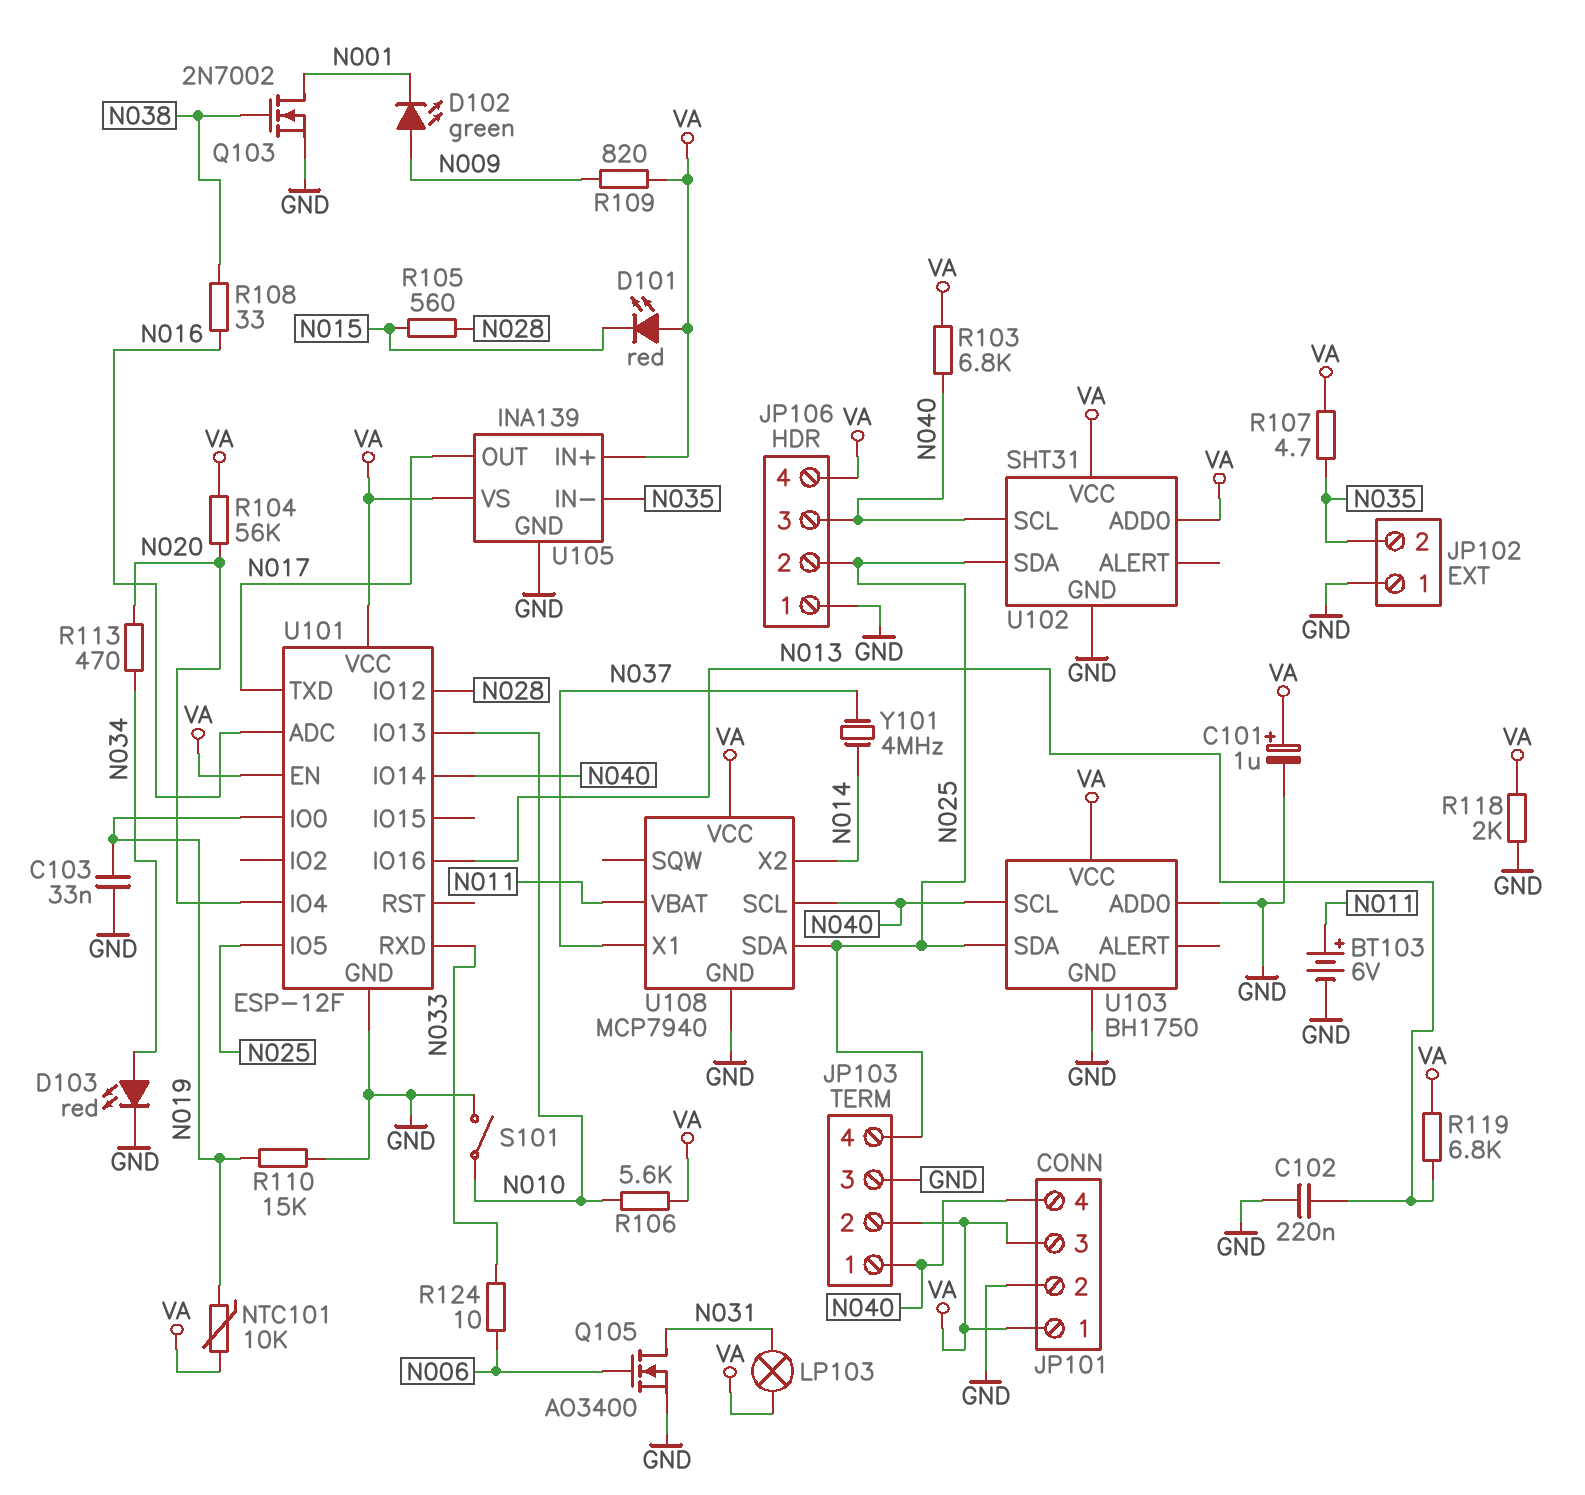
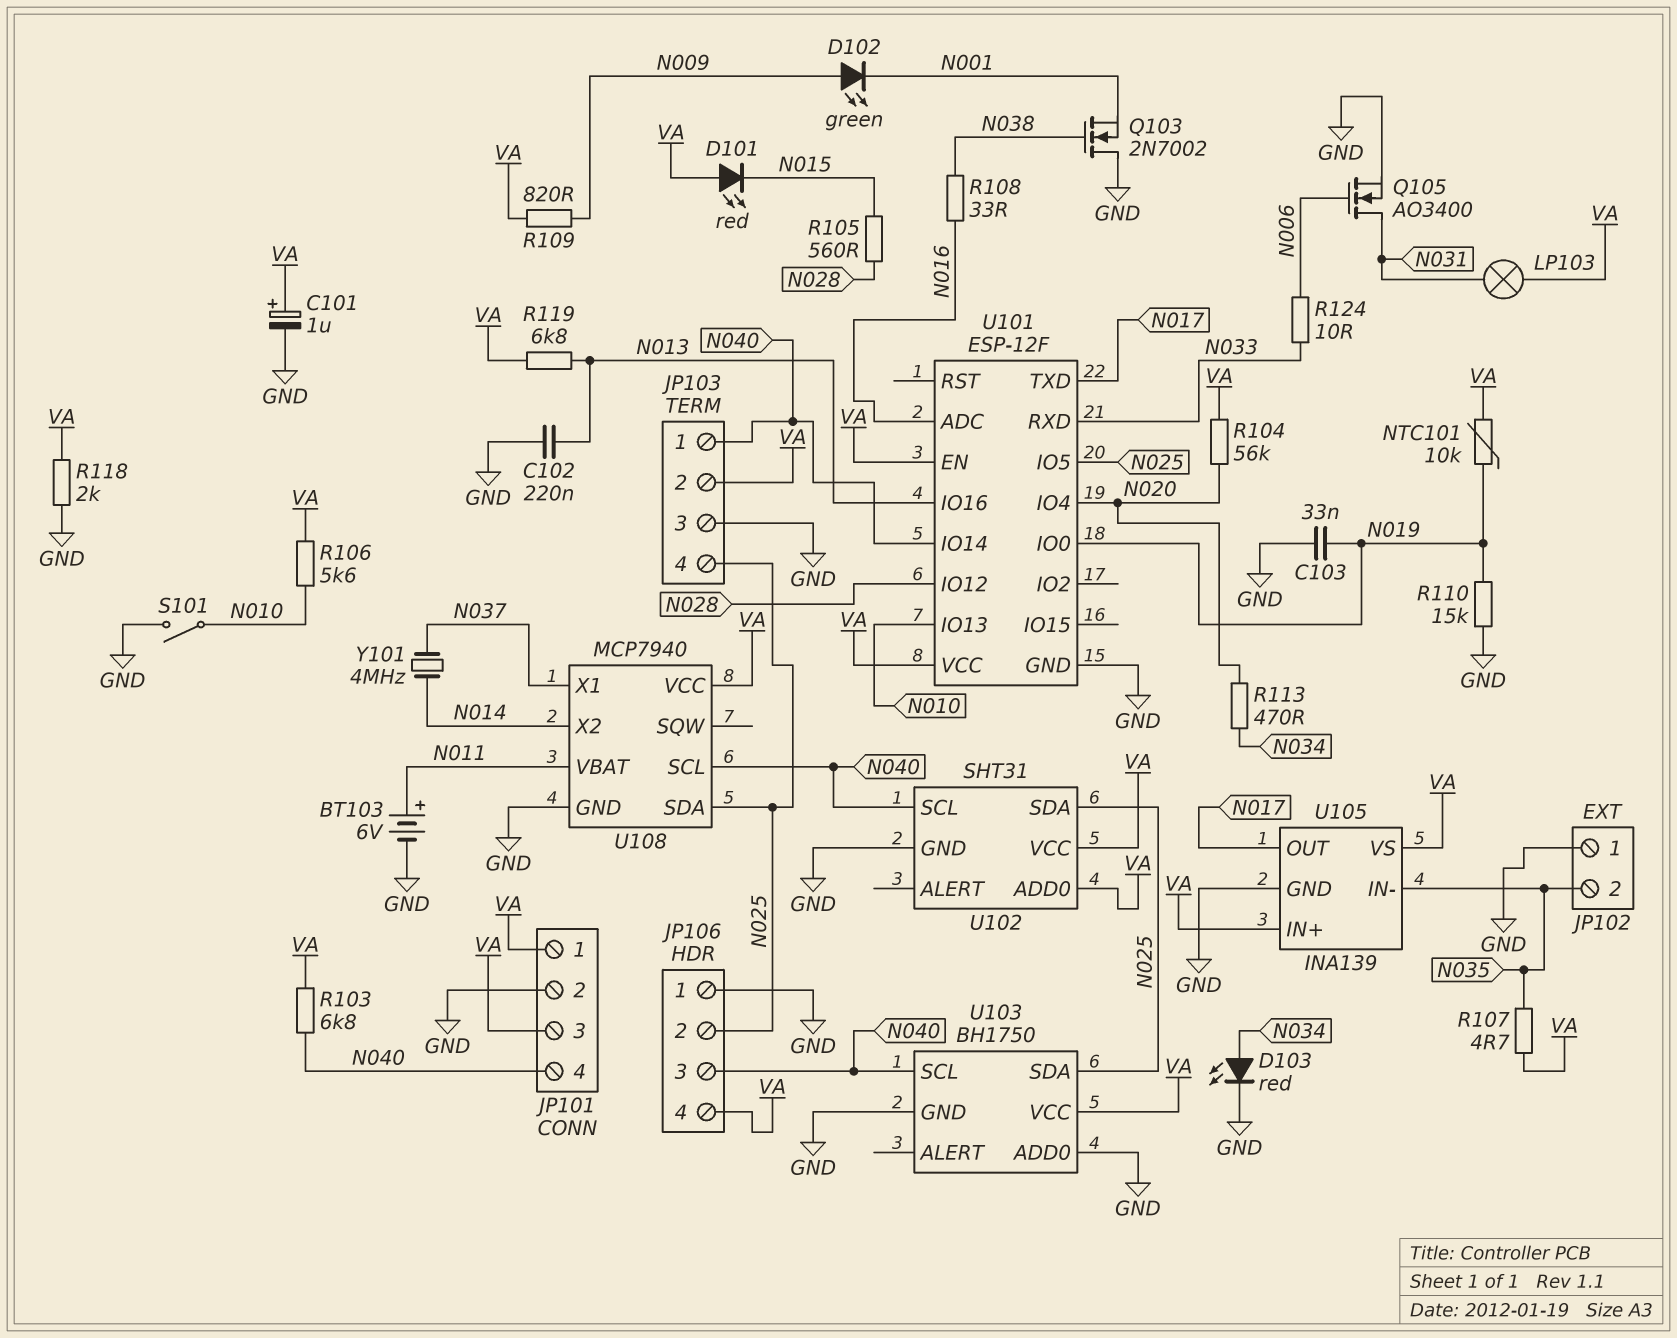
Q103: NMOS 2N7002 (G N038, D N001, S GND) -> NMOS 2N7002 (G N038, D GND, S N001)

